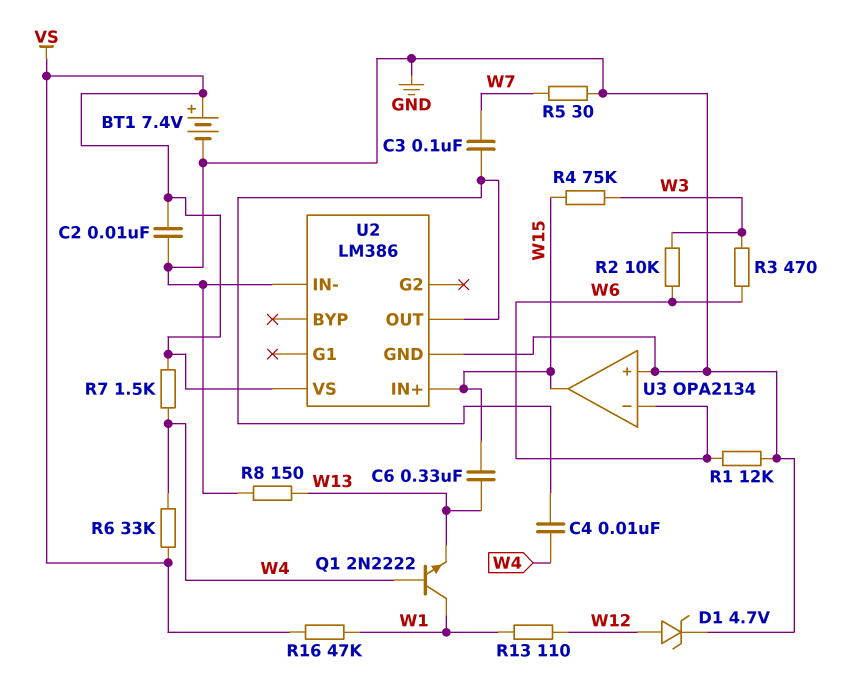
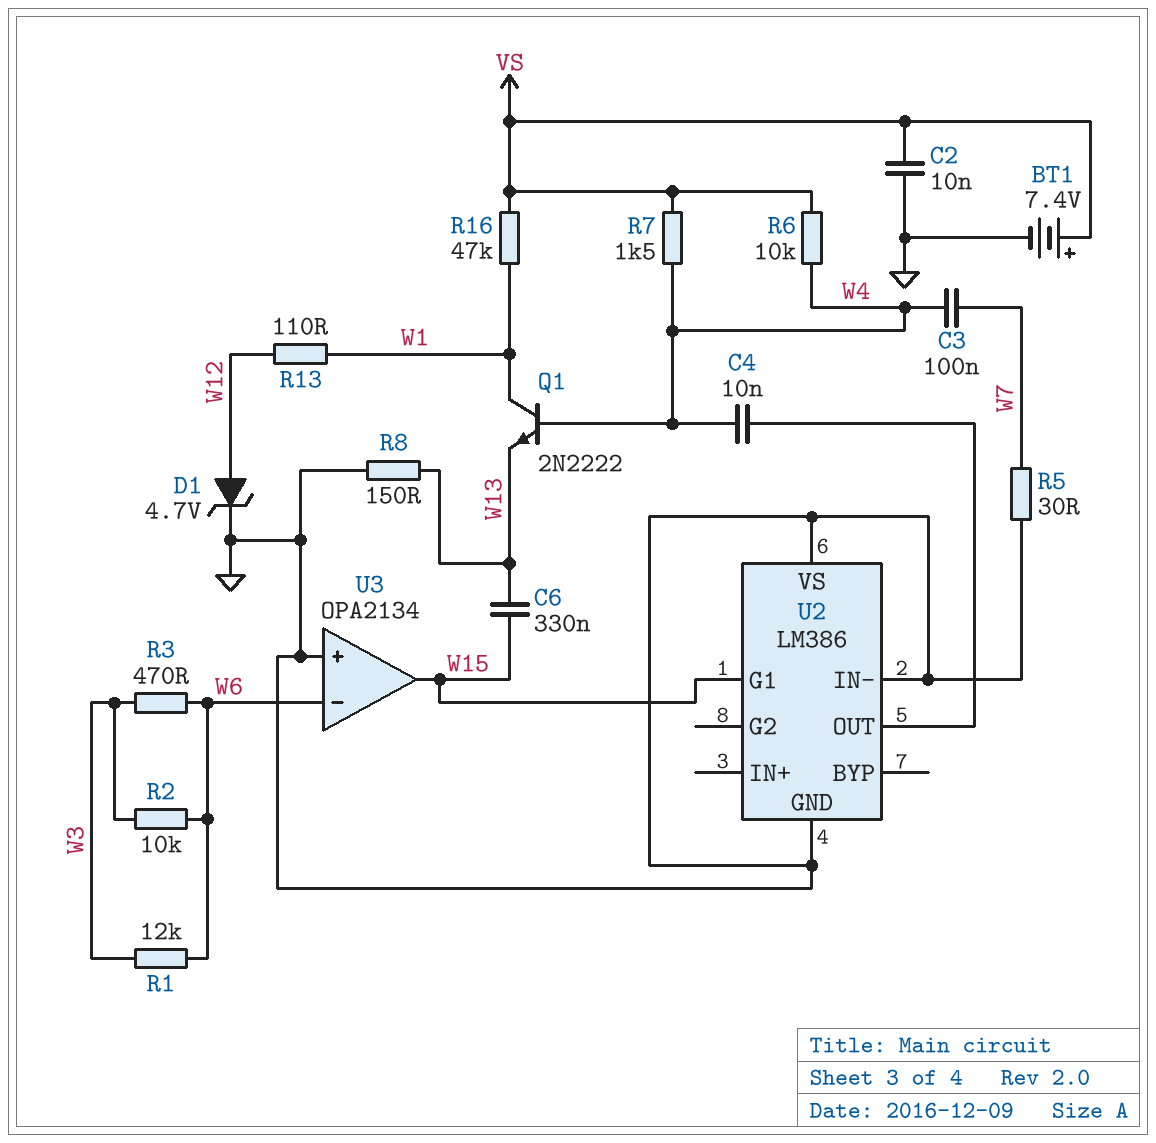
C3: 100nF (U2/OUT, W7) -> 100nF (W4, W7)
R1: 12k (GND, W6) -> 12k (W3, W6)
R4: 75k (W3, W15) -> none
R6: 33k (VS, W4) -> 10k (VS, W4)
U2 pin G1: none -> W15
U2 pin IN+: W15 -> none
U2 pin VS: VS -> GND

